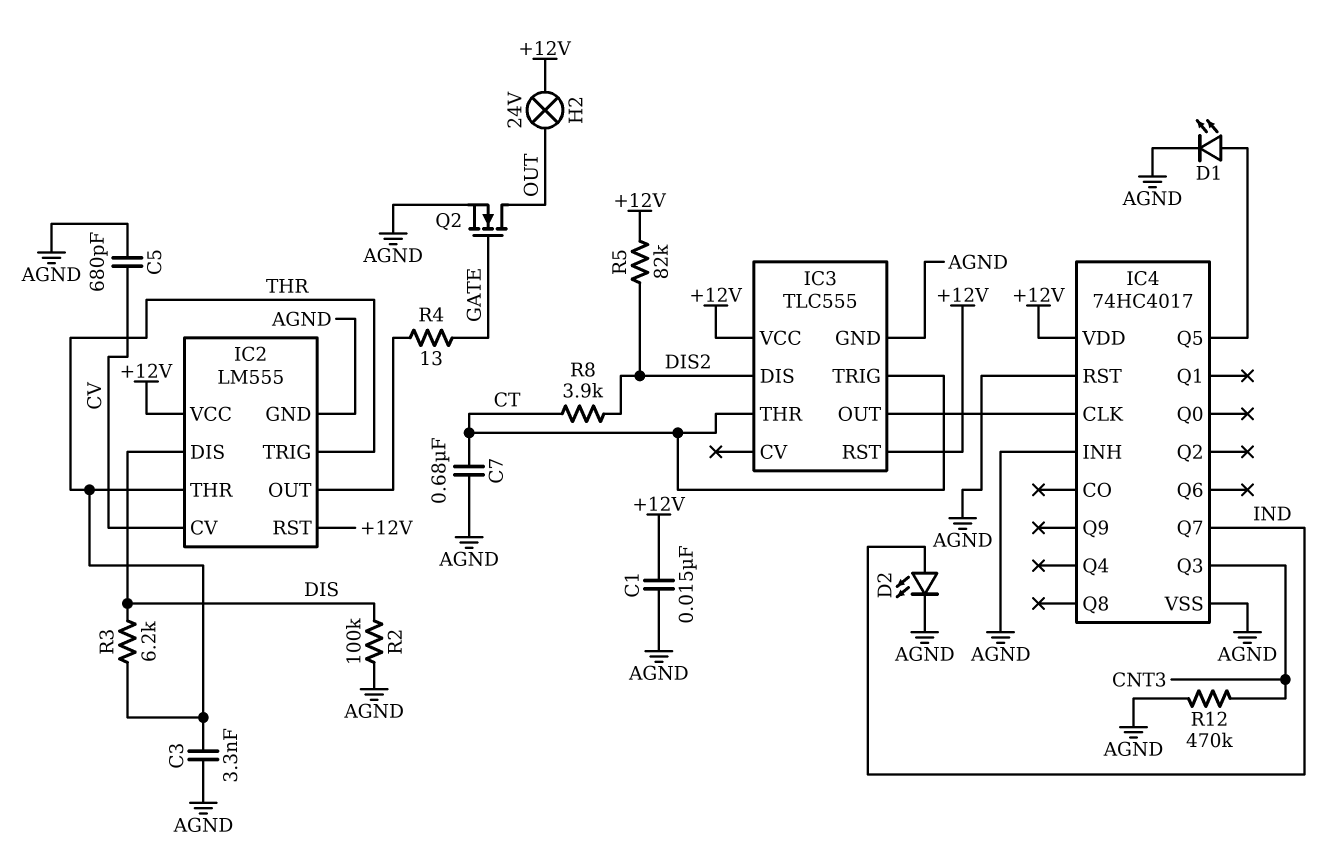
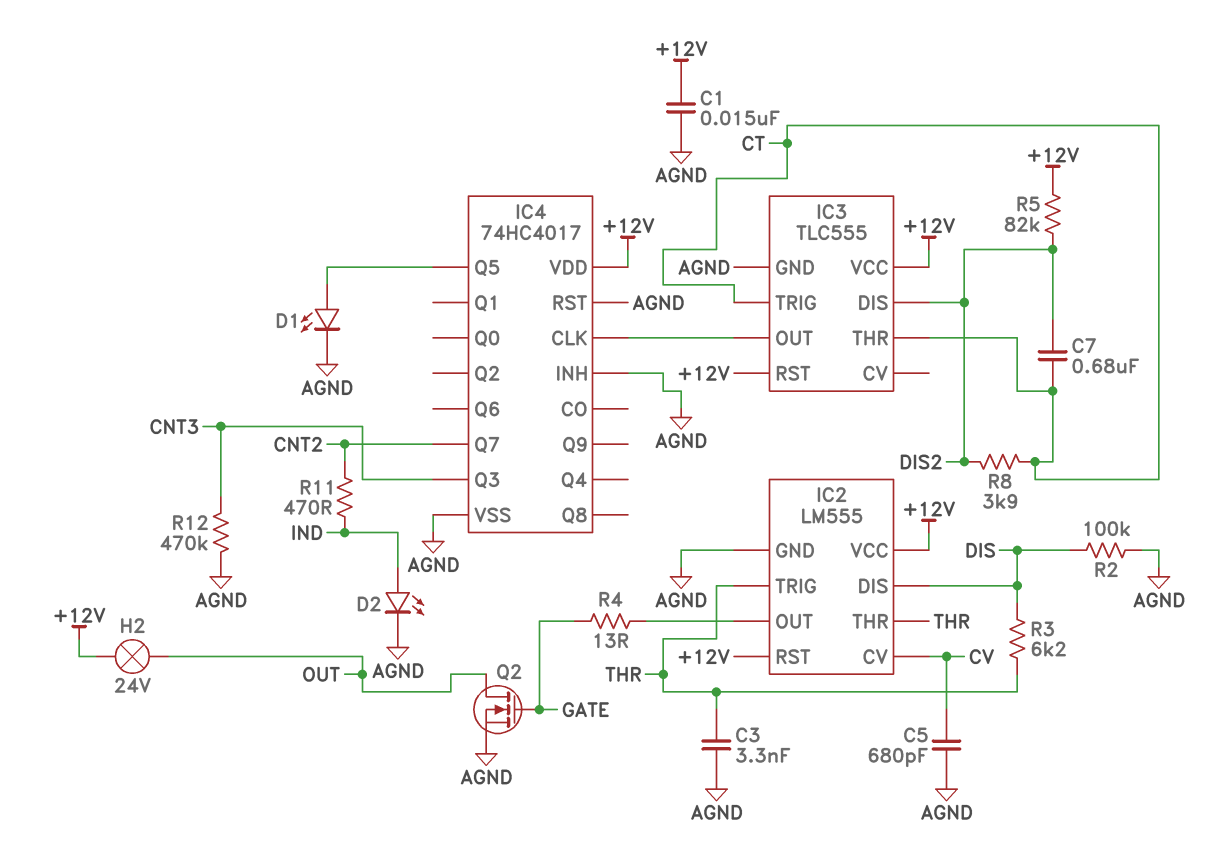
C7: 680nF (AGND, CT) -> 680nF (CT, DIS2)
IC4 pin Q7: IND -> CNT2
R11: none -> 470 (CNT2, IND)

